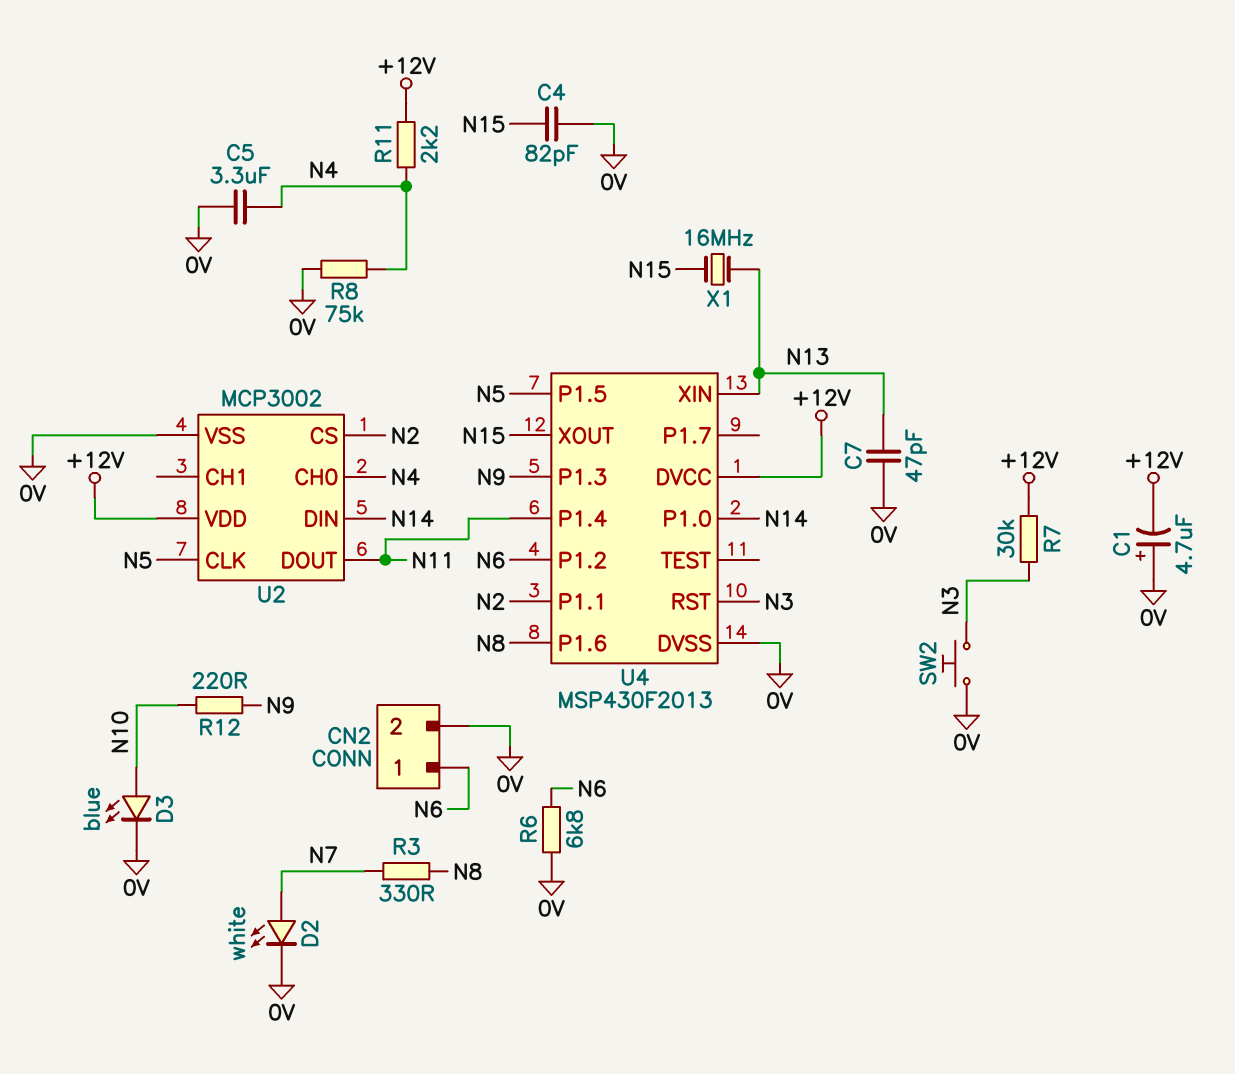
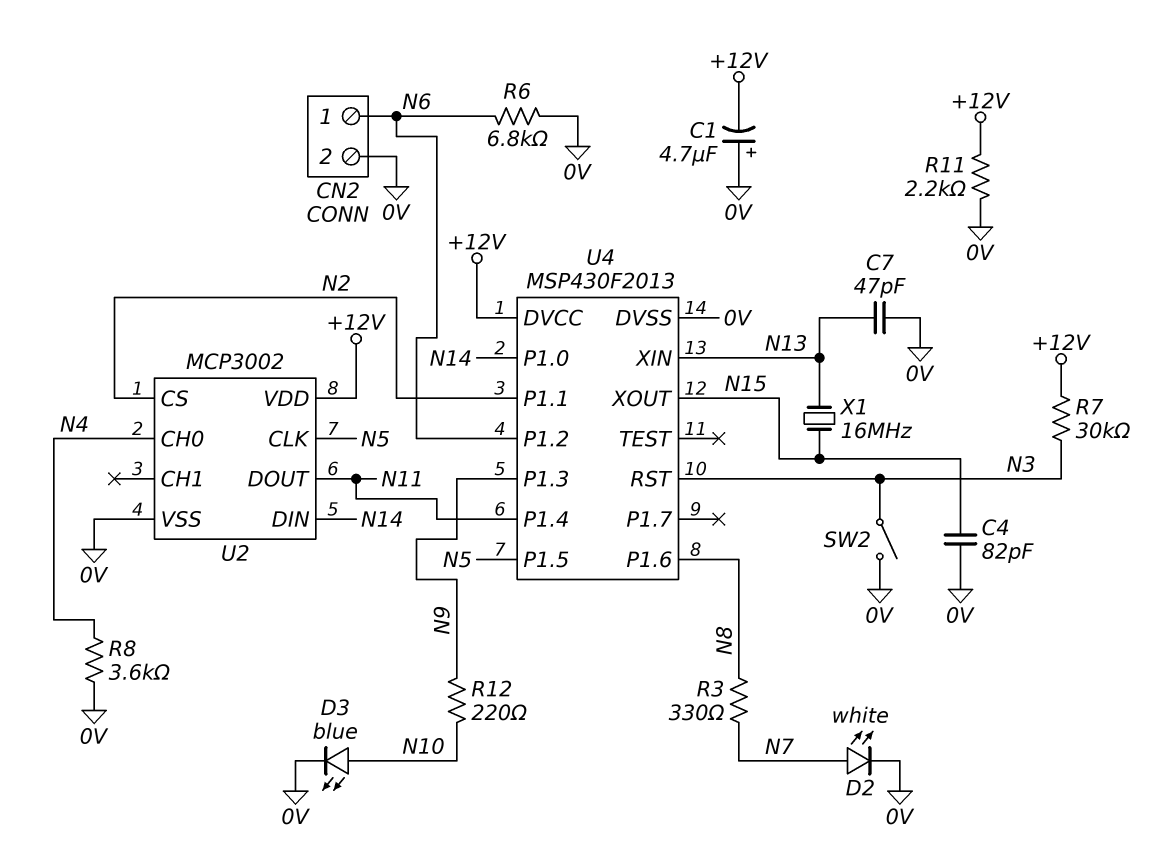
C5: 3.3uF (0V, N4) -> none
R8: 75k (0V, N4) -> 3.6k (0V, N4)
R11: 2.2k (+12V, N4) -> 2.2k (+12V, 0V)
SW2: button (0V, N3) -> switch (0V, N3)

